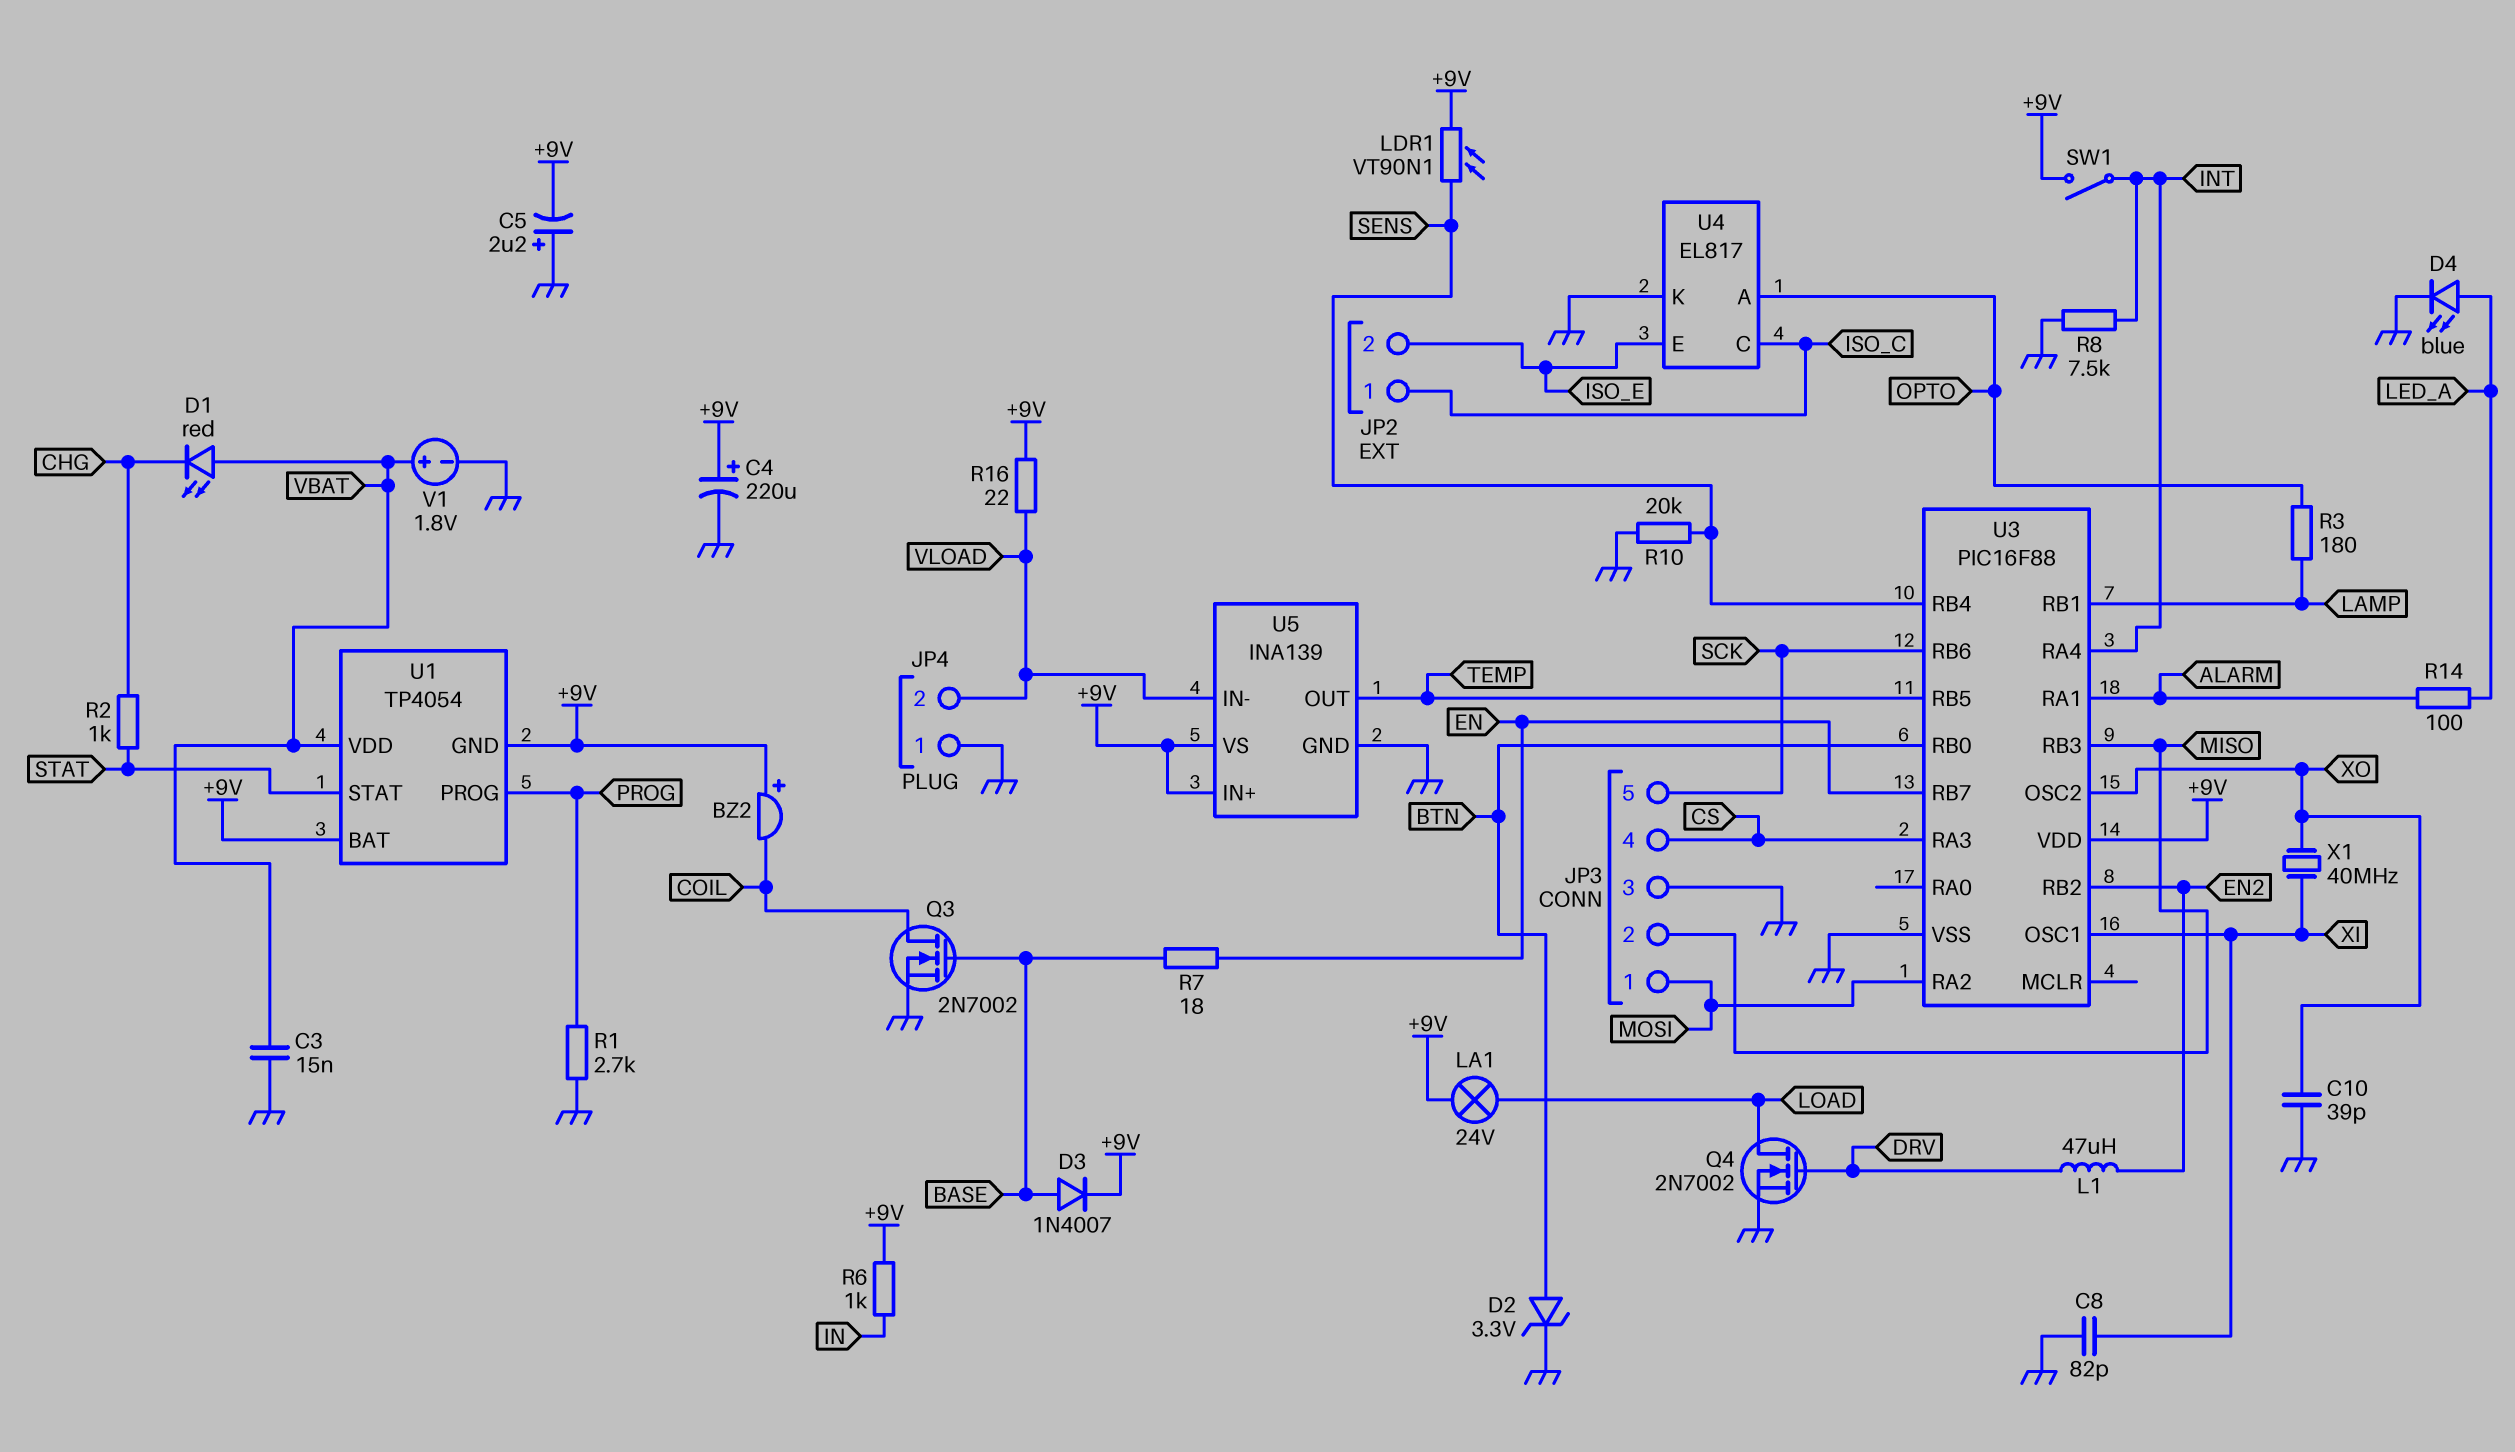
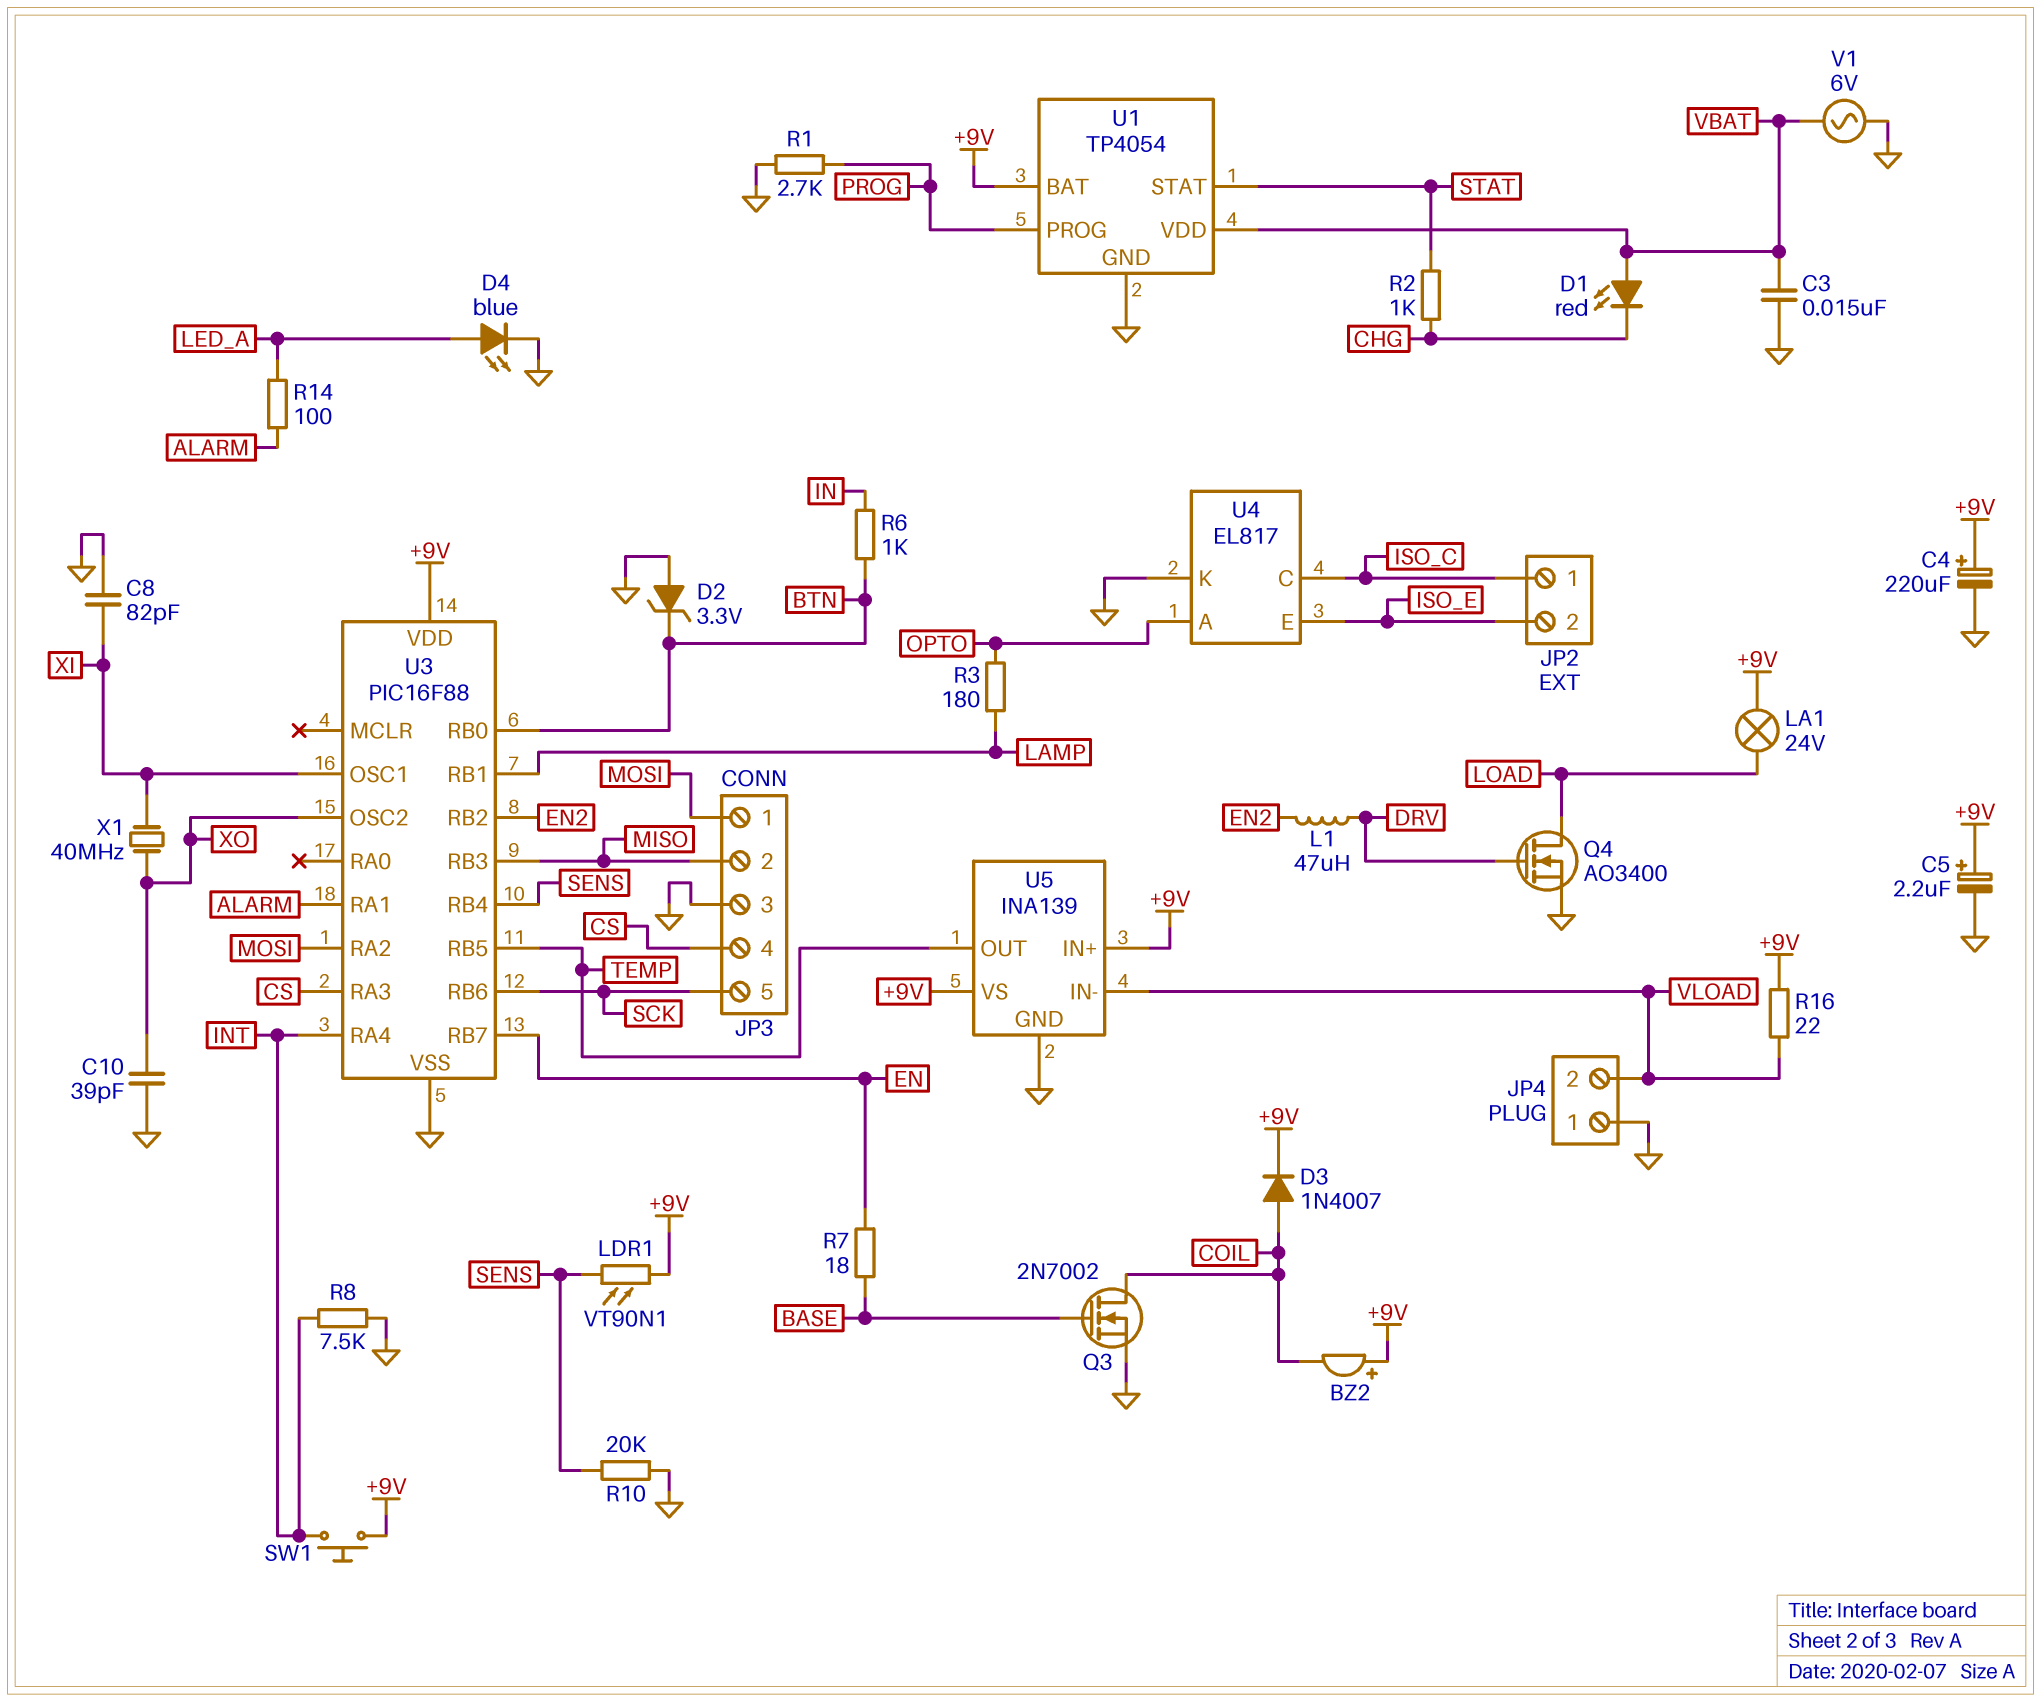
C5: 2.2uF (plus GND, minus +9V) -> 2.2uF (plus +9V, minus GND)
D2: zener 3.3V (A BTN, K GND) -> zener 3.3V (A GND, K BTN)
D3: diode 1N4007 (A BASE, K +9V) -> diode 1N4007 (A COIL, K +9V)
Q4: NMOS 2N7002 (G DRV, D LOAD, S GND) -> NMOS AO3400 (G DRV, D LOAD, S GND)
R6: 1k (+9V, IN) -> 1k (BTN, IN)
SW1: switch (+9V, INT) -> button (+9V, INT)
U1 pin GND: +9V -> GND
V1: 1.8V (plus VBAT, minus GND) -> AC 6V (GND, VBAT)

